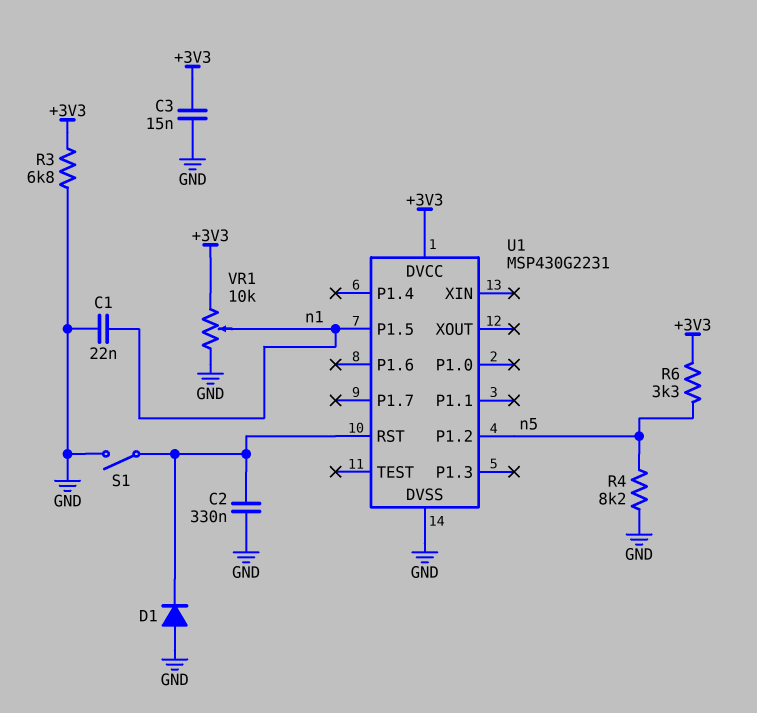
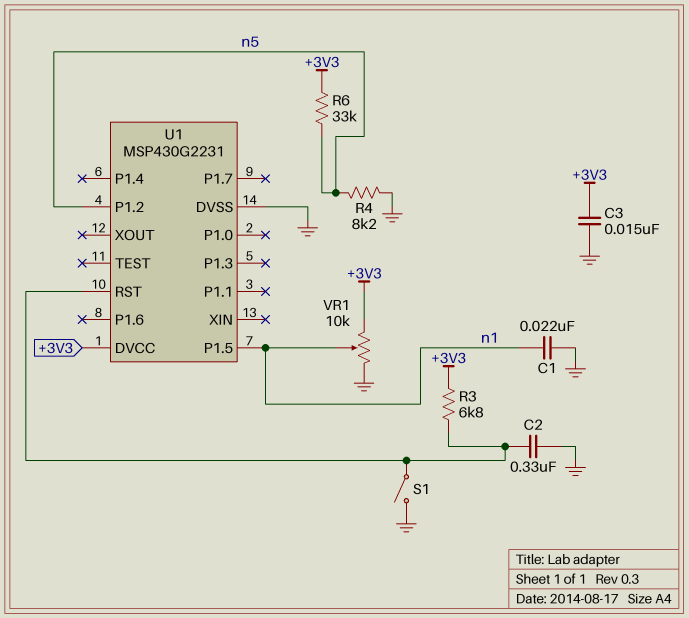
D1: diode (A GND, K U1/RST) -> none
R3: 6.8k (+3V3, GND) -> 6.8k (+3V3, U1/RST)
R6: 3.3k (+3V3, n5) -> 33k (+3V3, n5)

